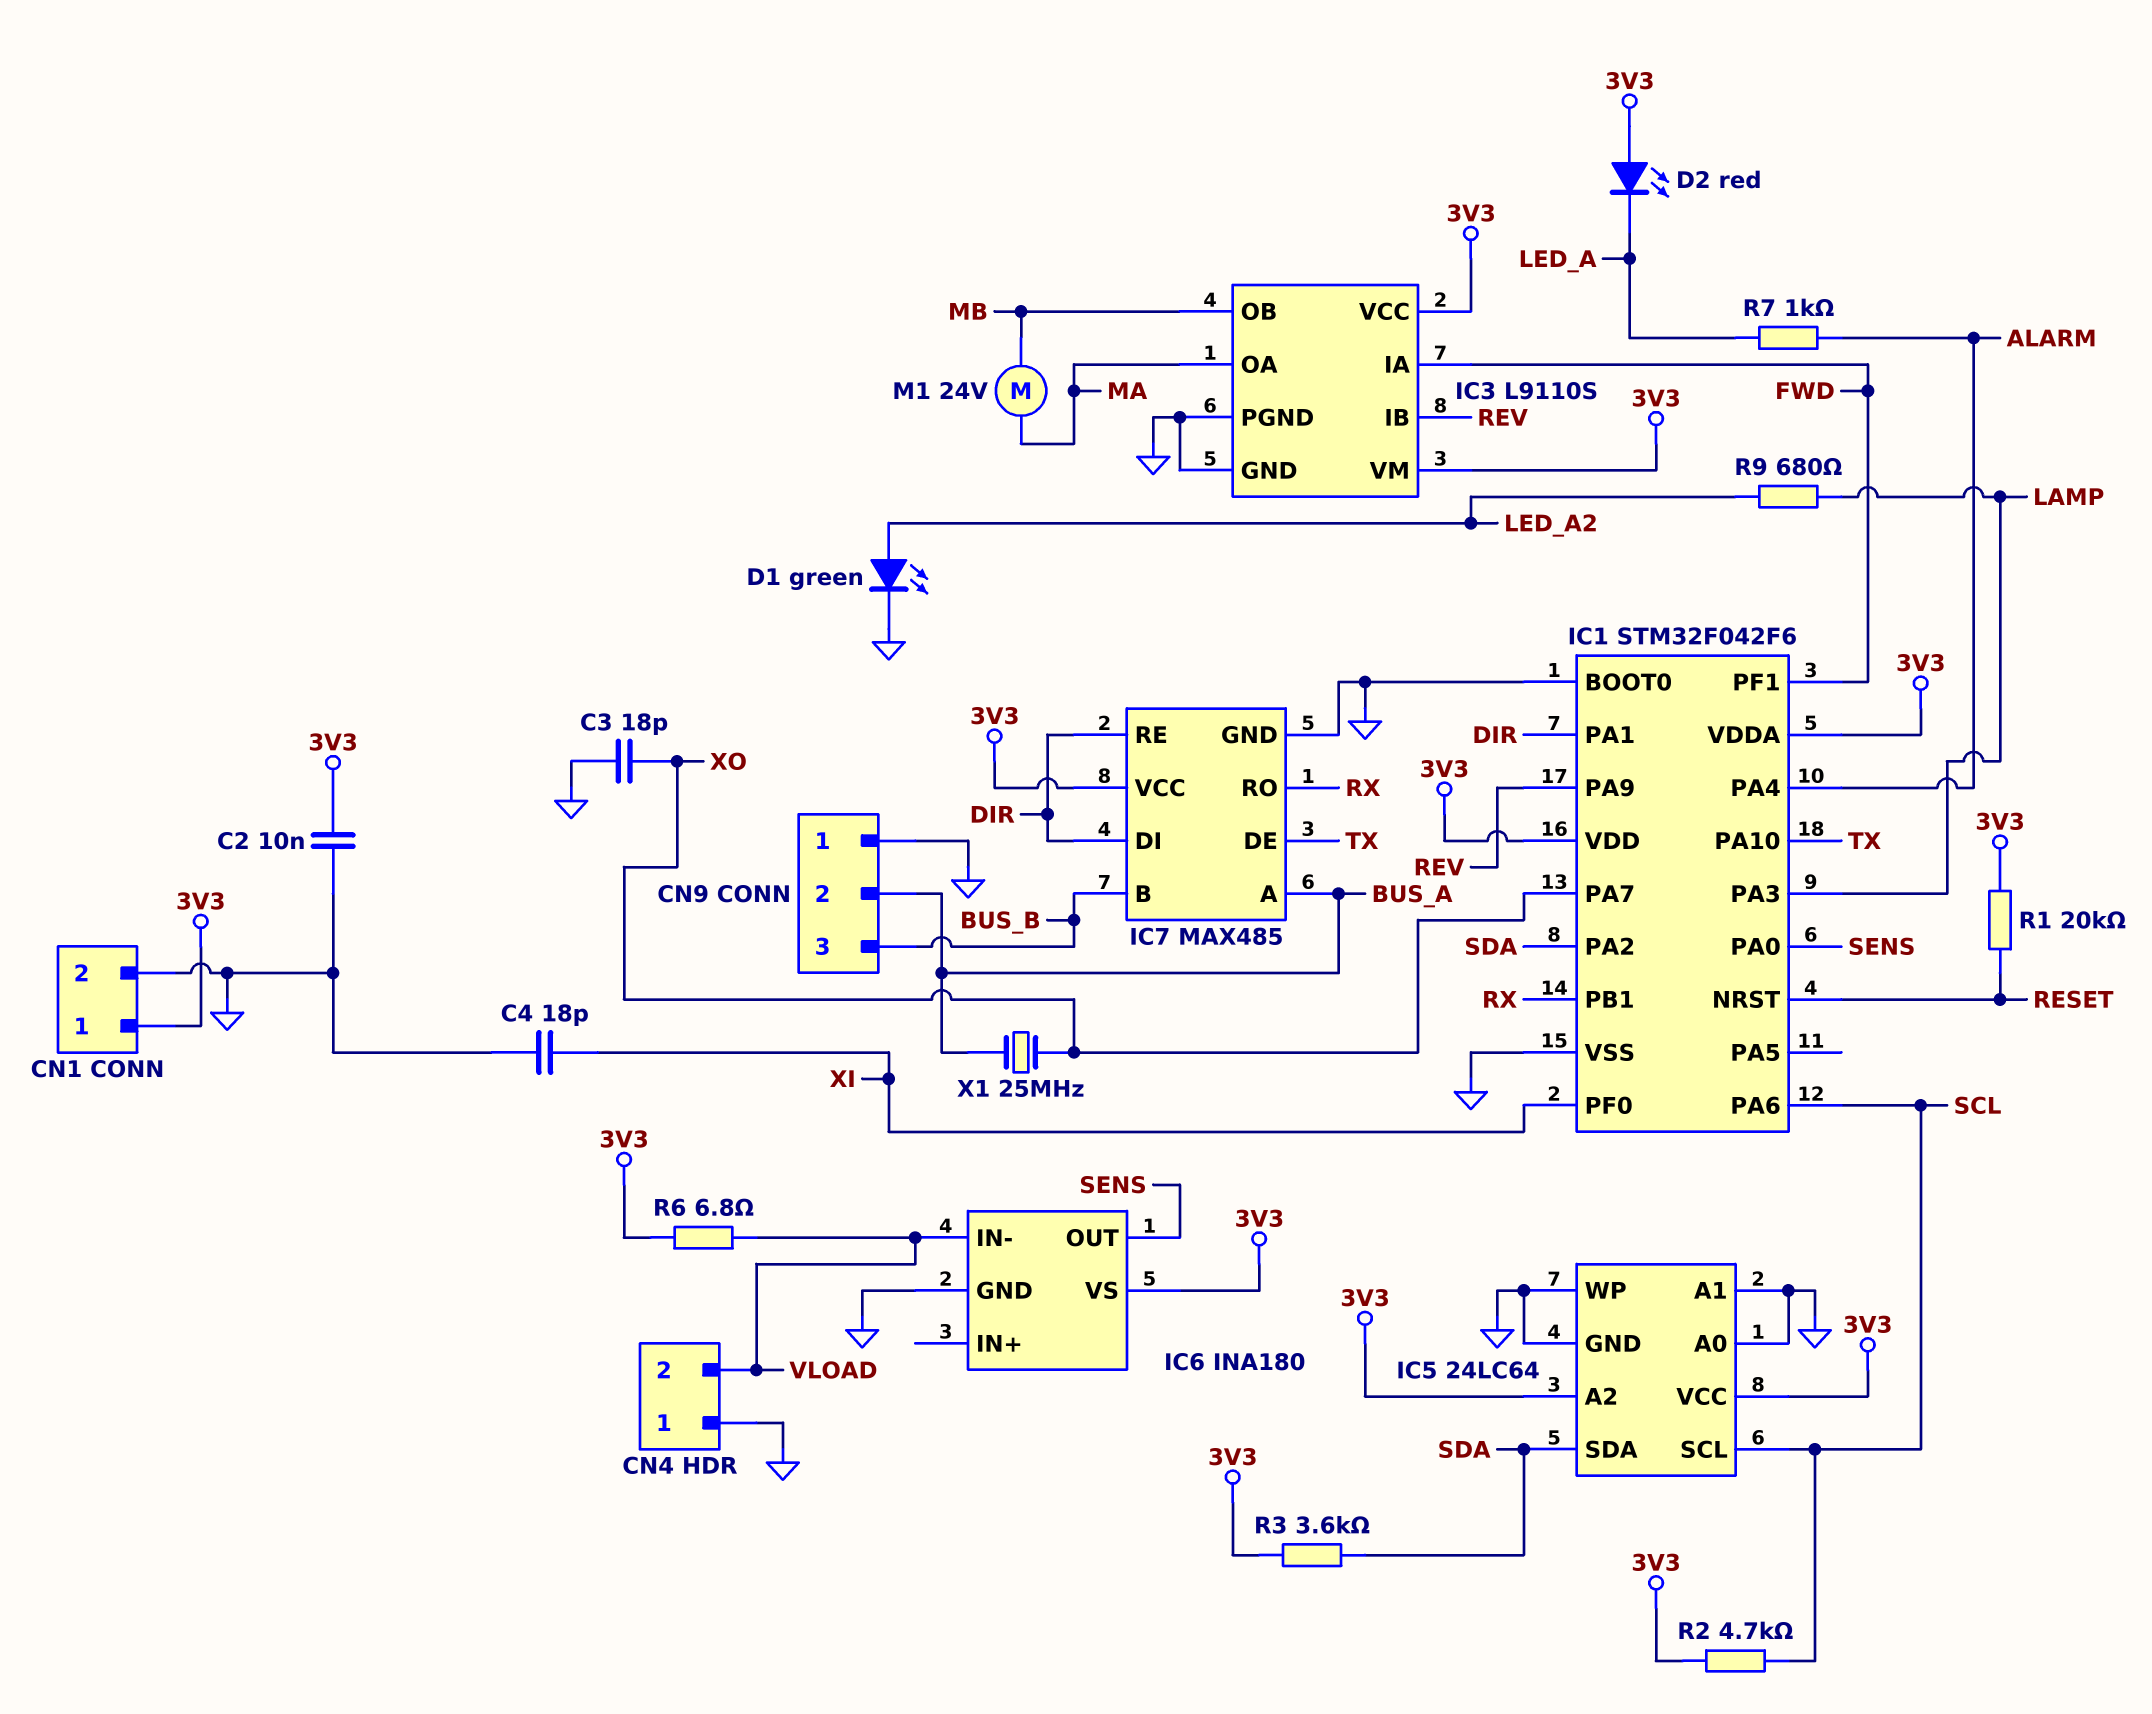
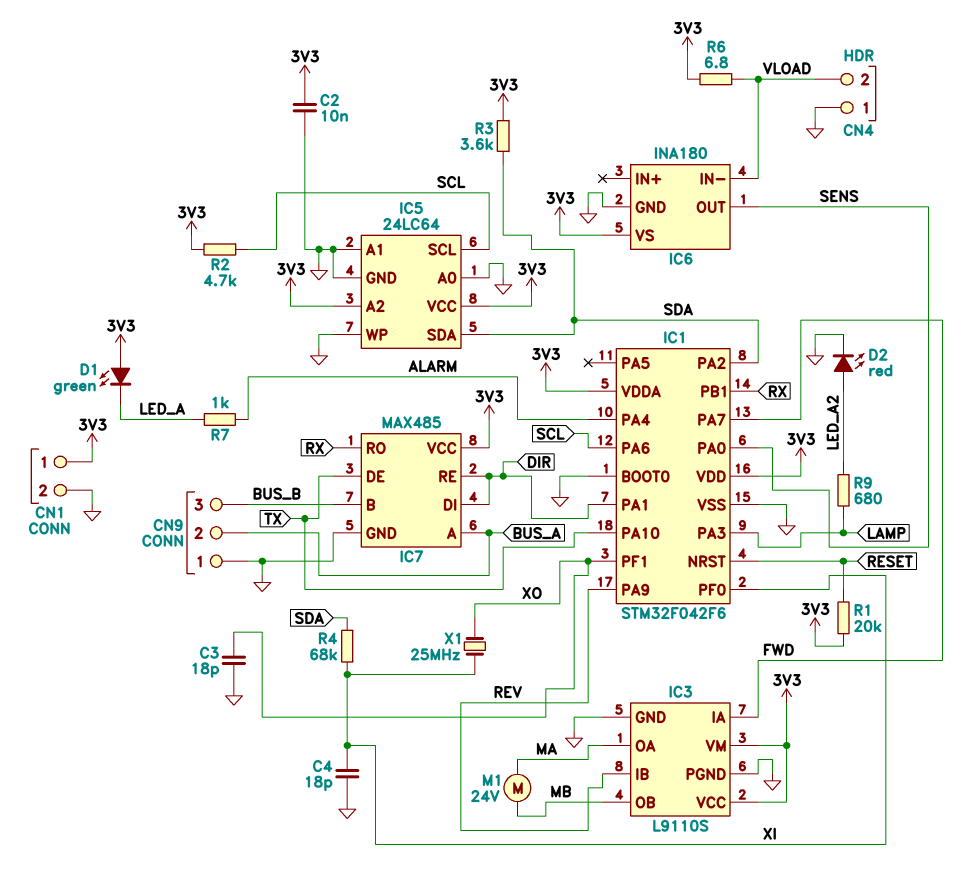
D1: LED green (A LED_A2, K GND) -> LED green (A 3V3, K LED_A)
D2: LED red (A 3V3, K LED_A) -> LED red (A LED_A2, K GND)
IC1 pin PA7: XO -> FWD
IC1 pin PF1: FWD -> XO
R4: none -> 68k (SDA, XI)
X1: 25MHz (BUS_A, XO) -> 25MHz (XI, XO)

